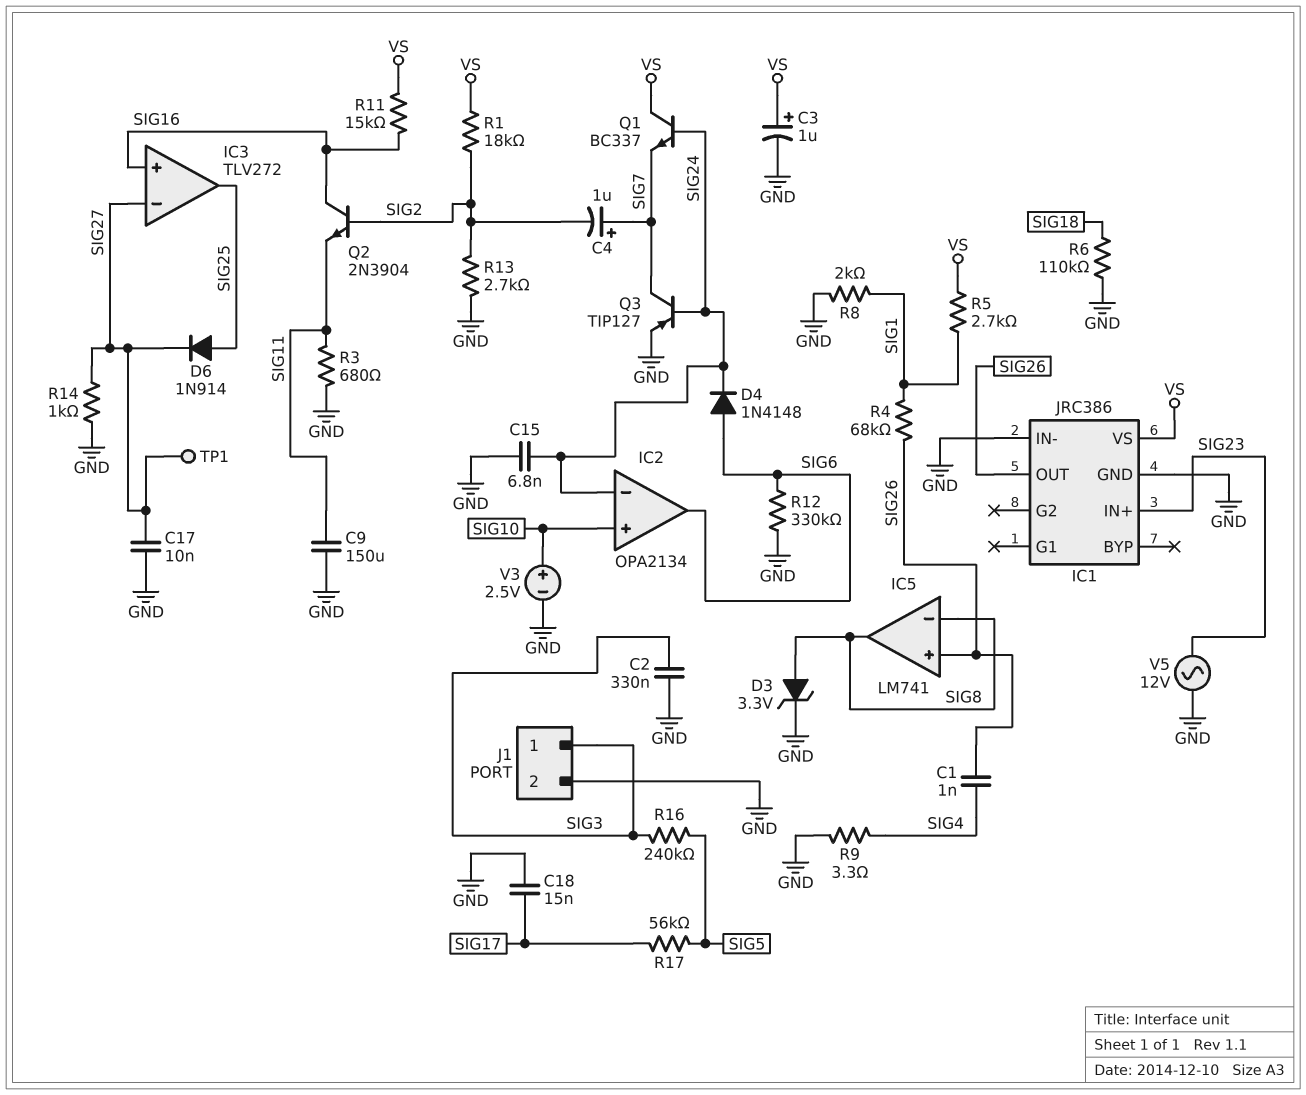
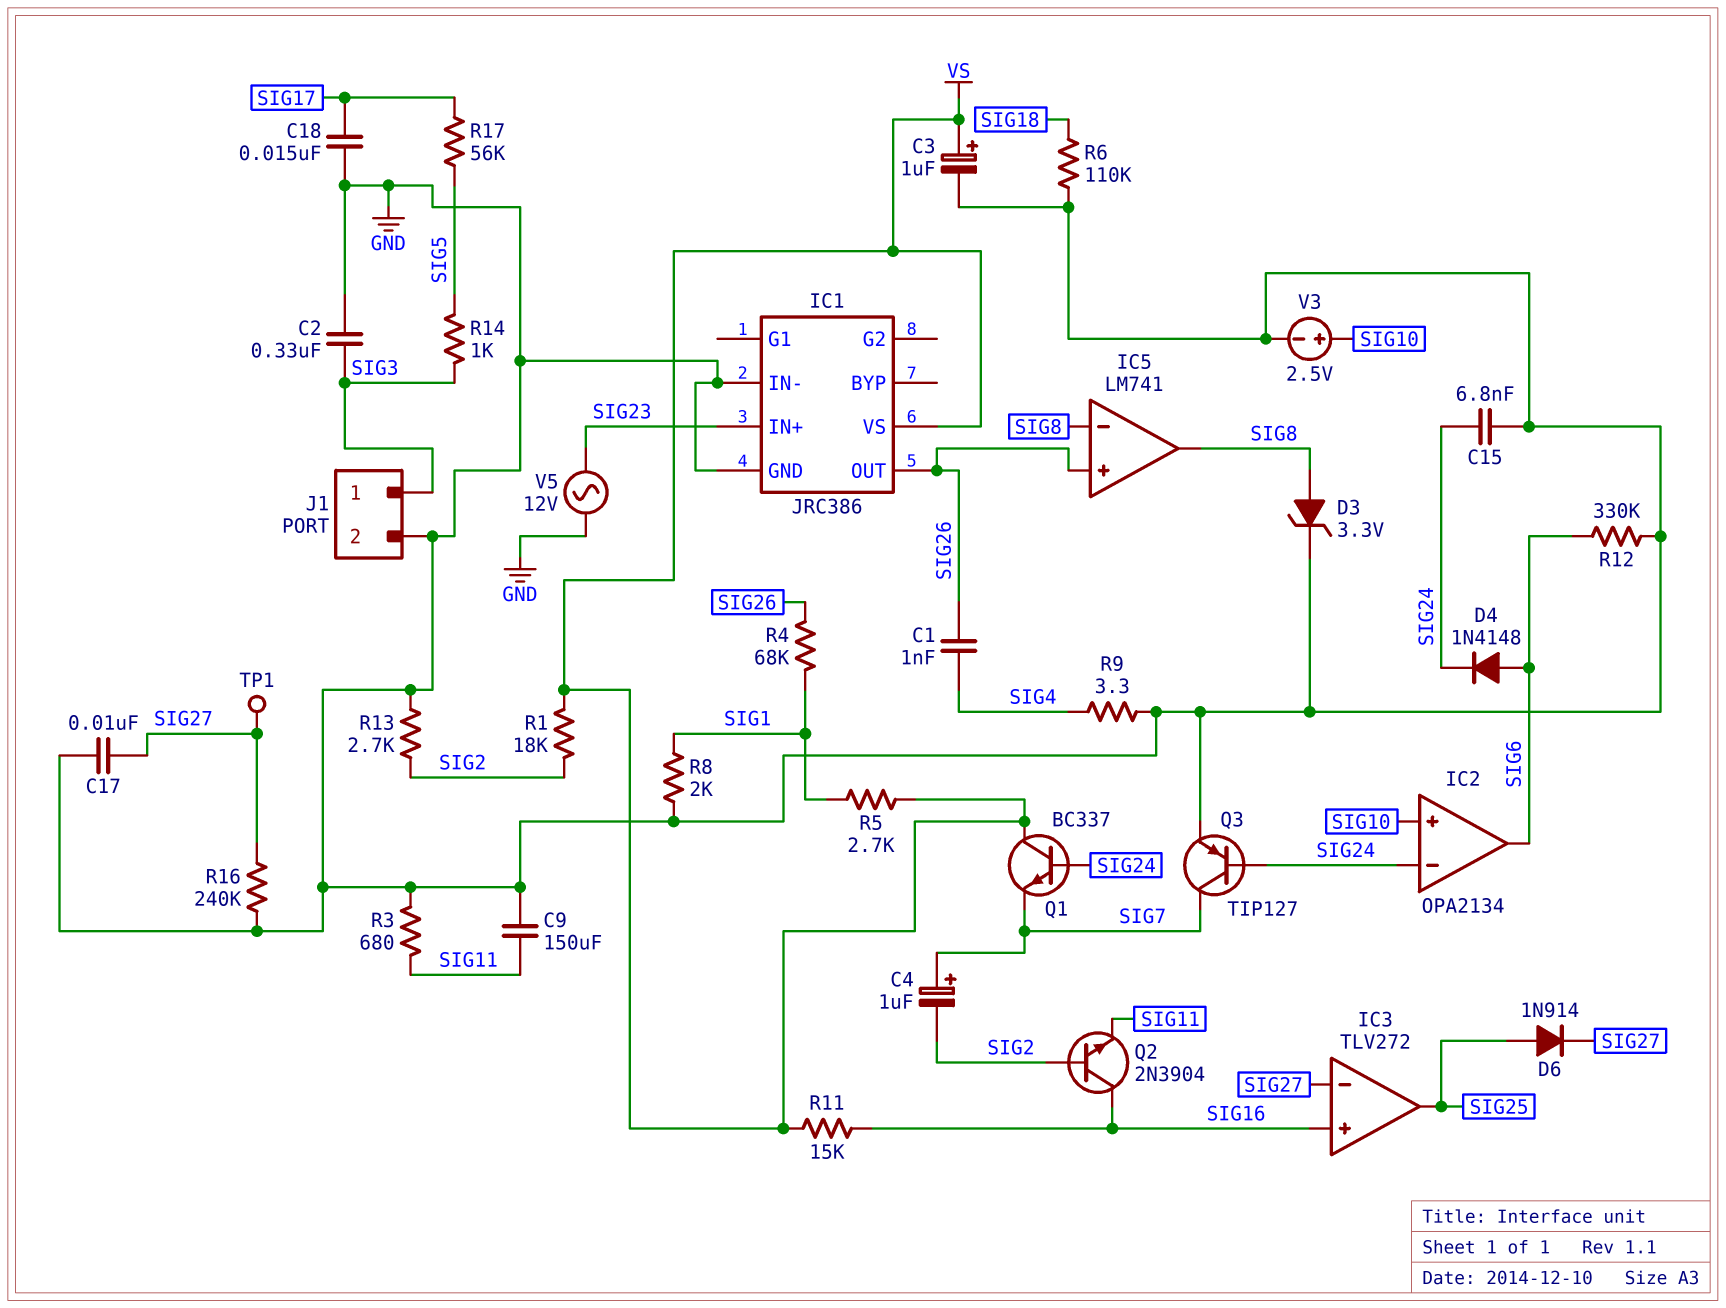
R14: 1k (GND, SIG27) -> 1k (SIG3, SIG5)
R16: 240k (SIG3, SIG5) -> 240k (GND, SIG27)

